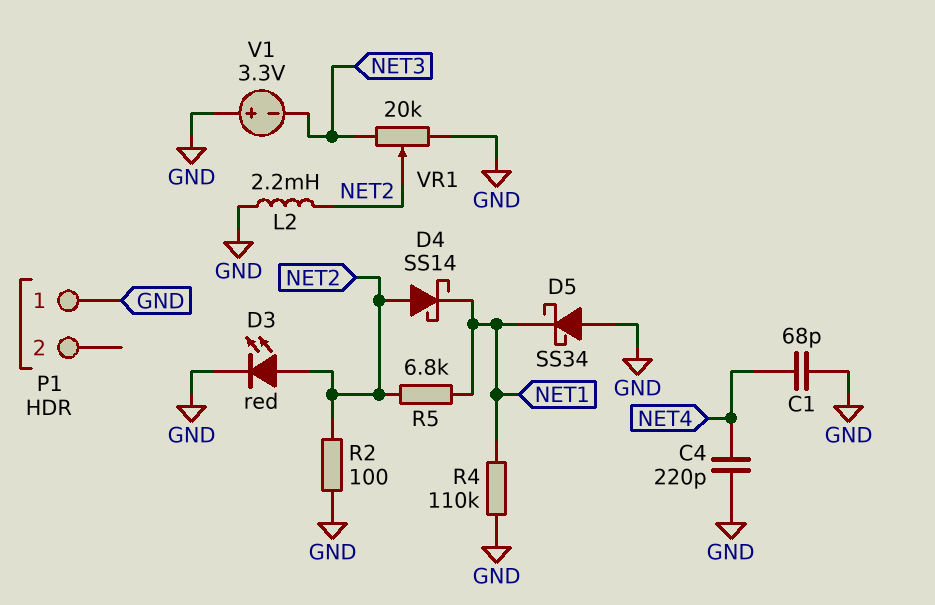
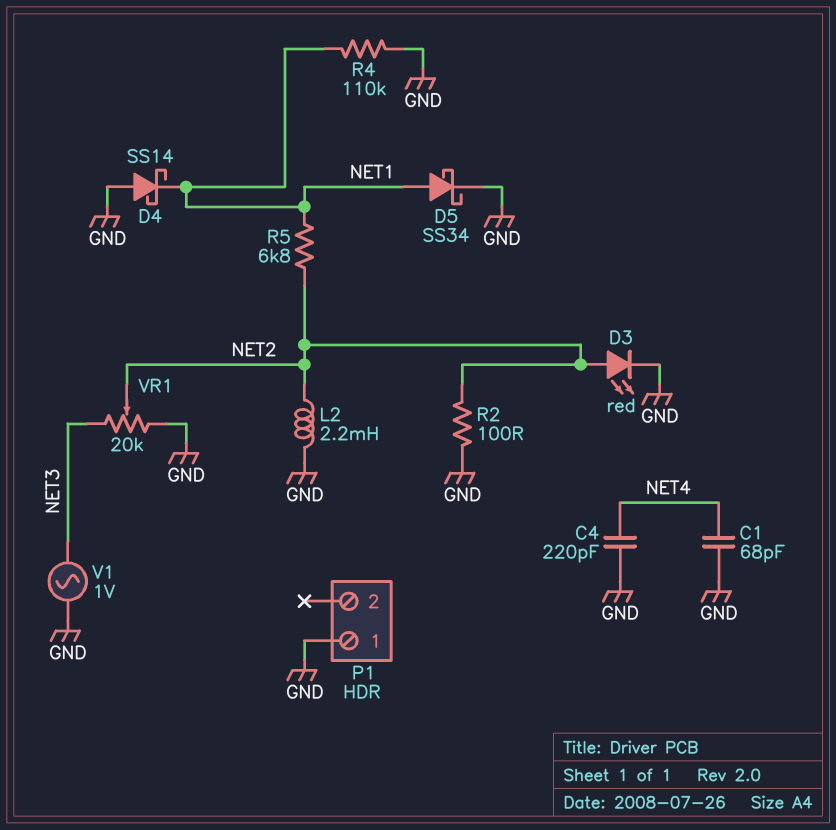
D4: schottky SS14 (A NET2, K NET1) -> schottky SS14 (A GND, K NET1)
D5: schottky SS34 (A GND, K NET1) -> schottky SS34 (A NET1, K GND)
V1: 3.3V (plus GND, minus NET3) -> AC 1V (GND, NET3)

